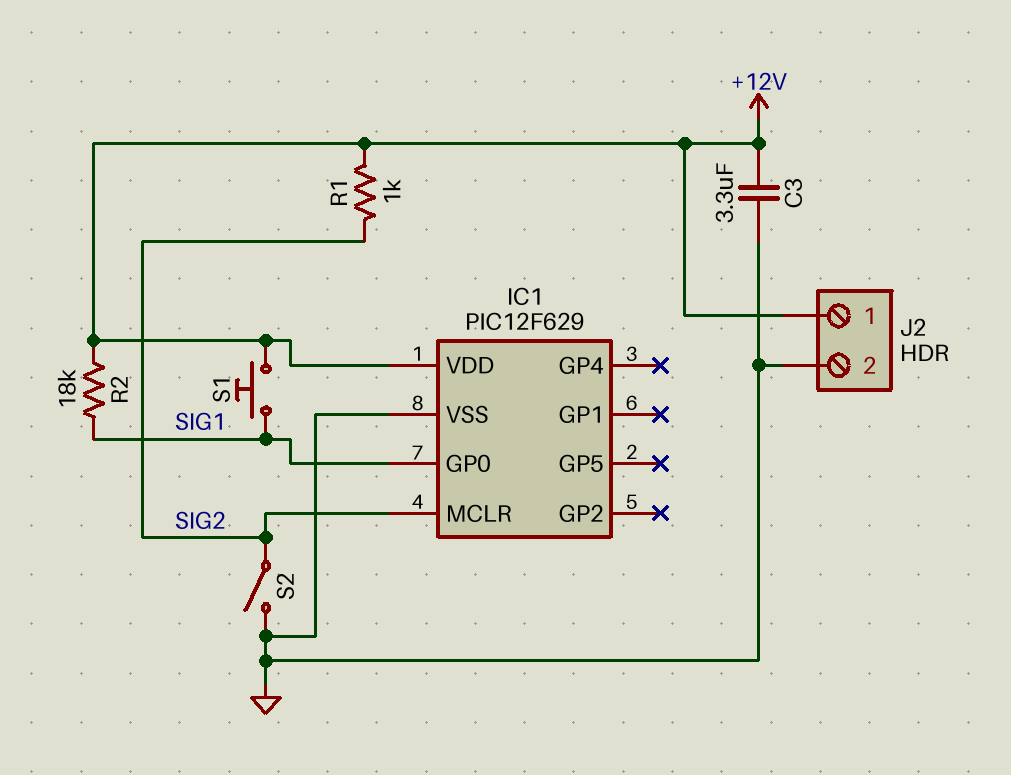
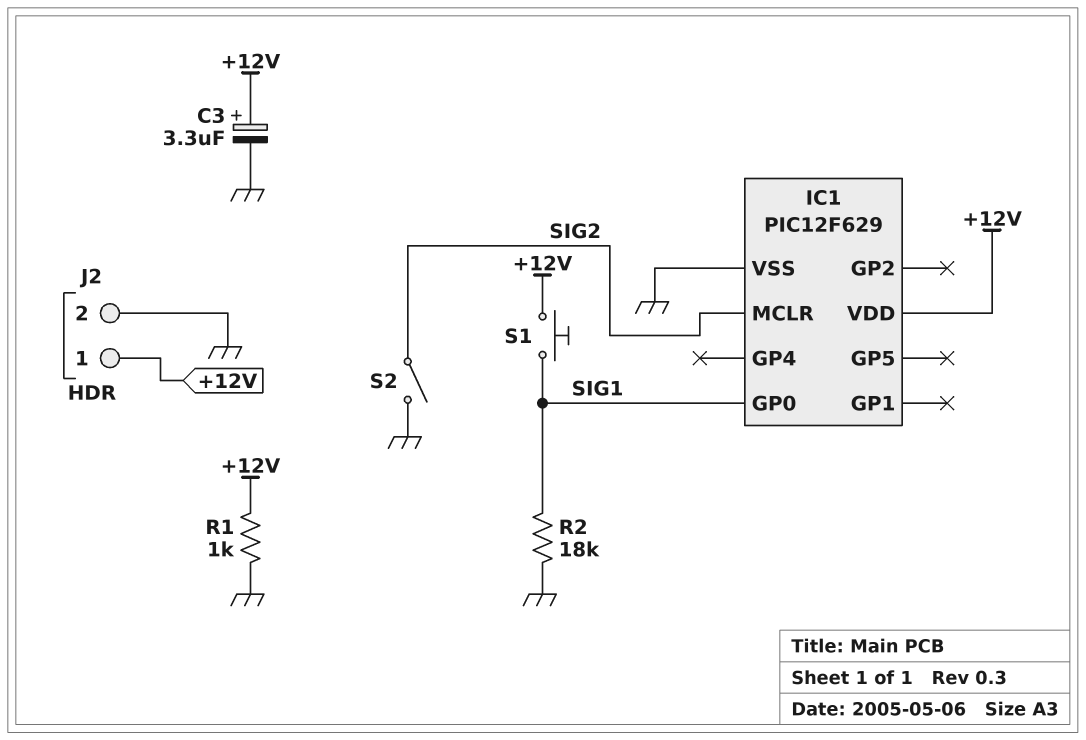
C3: 3.3uF (+12V, GND) -> 3.3uF (plus +12V, minus GND)
R1: 1k (+12V, SIG2) -> 1k (+12V, GND)
R2: 18k (+12V, SIG1) -> 18k (GND, SIG1)

